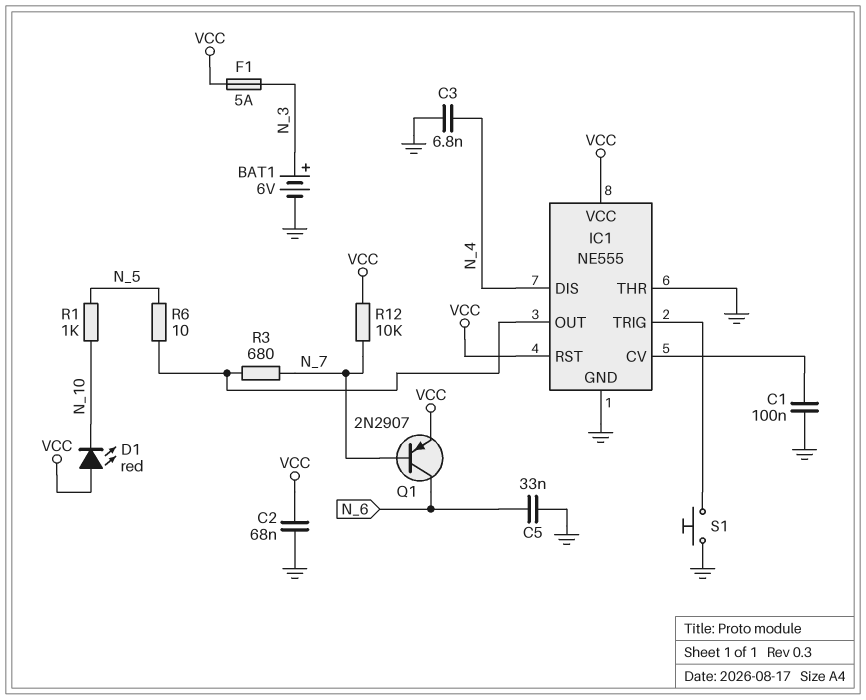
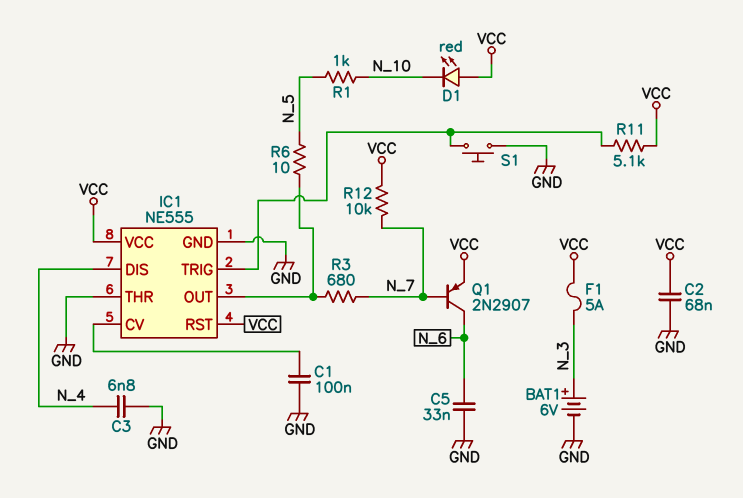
R11: none -> 5.1k (IC1/TRIG, VCC)

